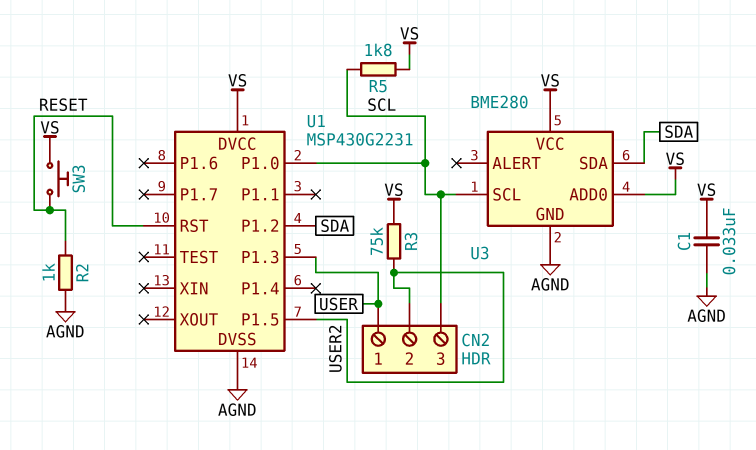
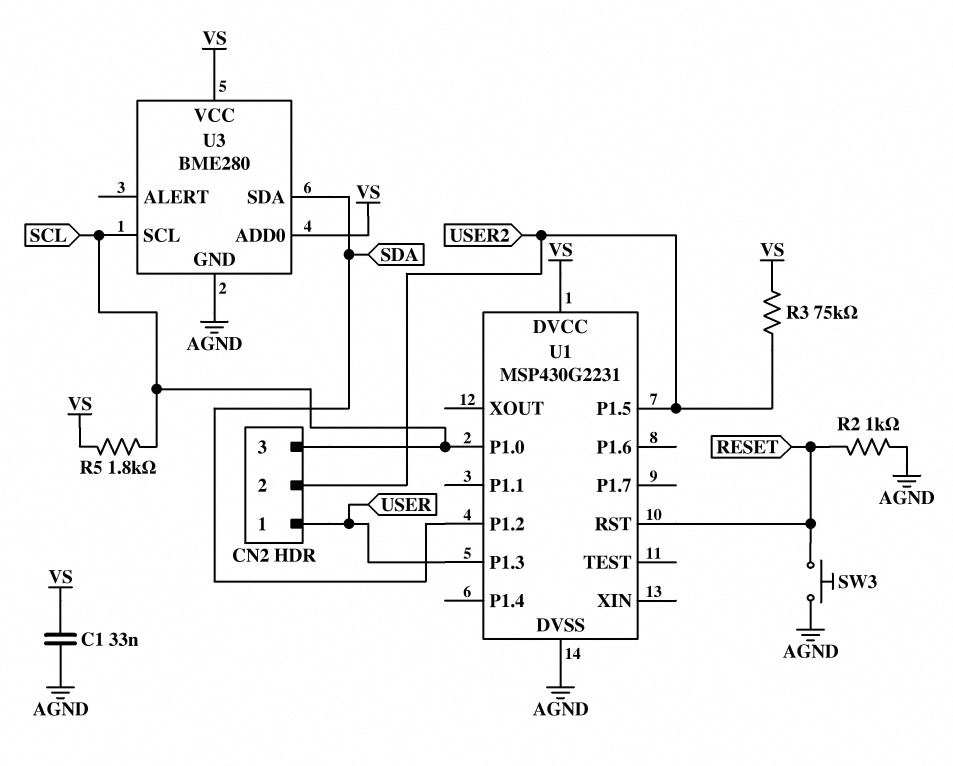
SW3: button (RESET, VS) -> button (AGND, RESET)

